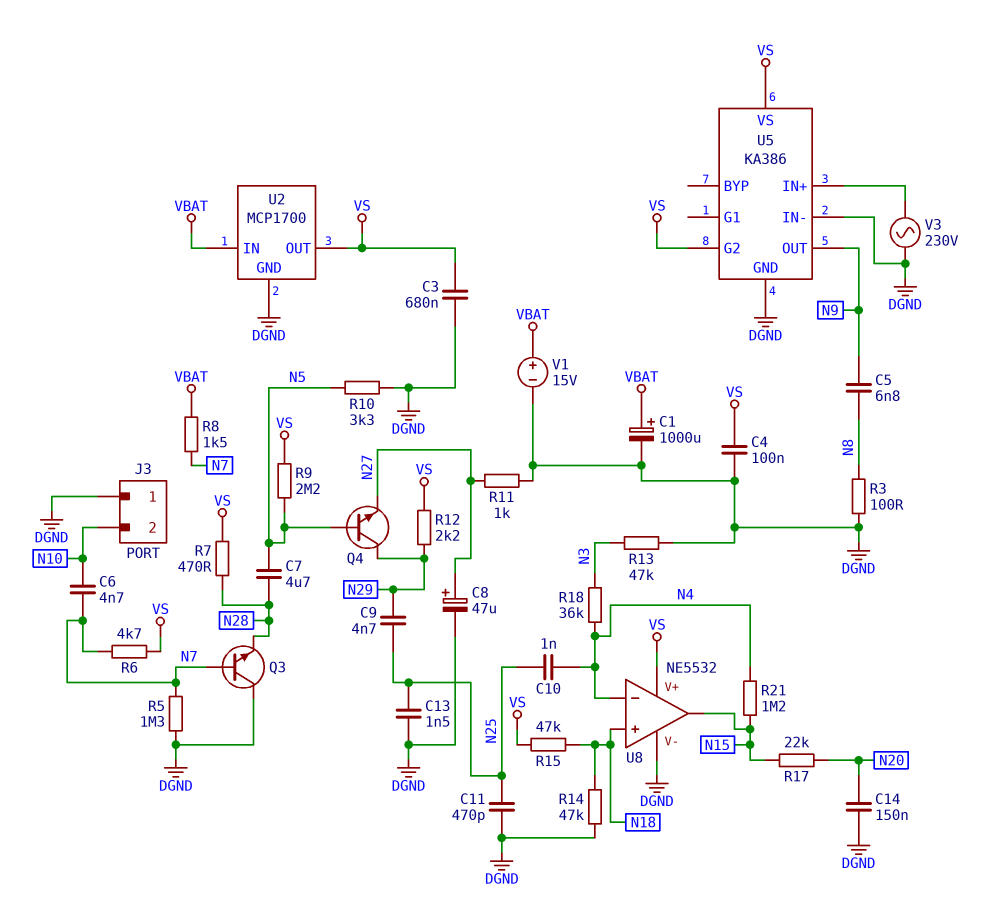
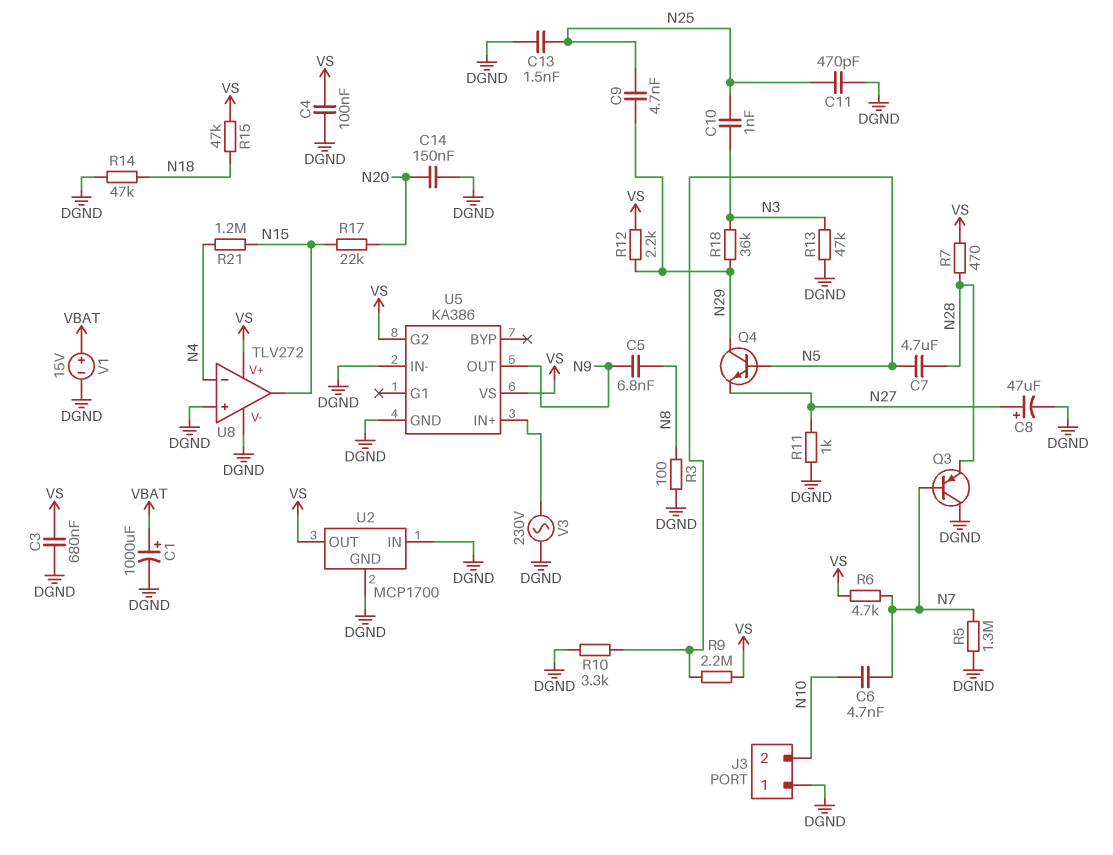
C10: 1nF (N4, N25) -> 1nF (N3, N25)
Q3: NPN (B N7, C DGND, E N28) -> PNP (B N7, C DGND, E N28)
R8: 1.5k (N7, VBAT) -> none
R18: 36k (N3, N4) -> 36k (N3, N29)
U2 pin IN: VBAT -> DGND
U8: NE5532 -> TLV272
U8 pin in+: N18 -> DGND

